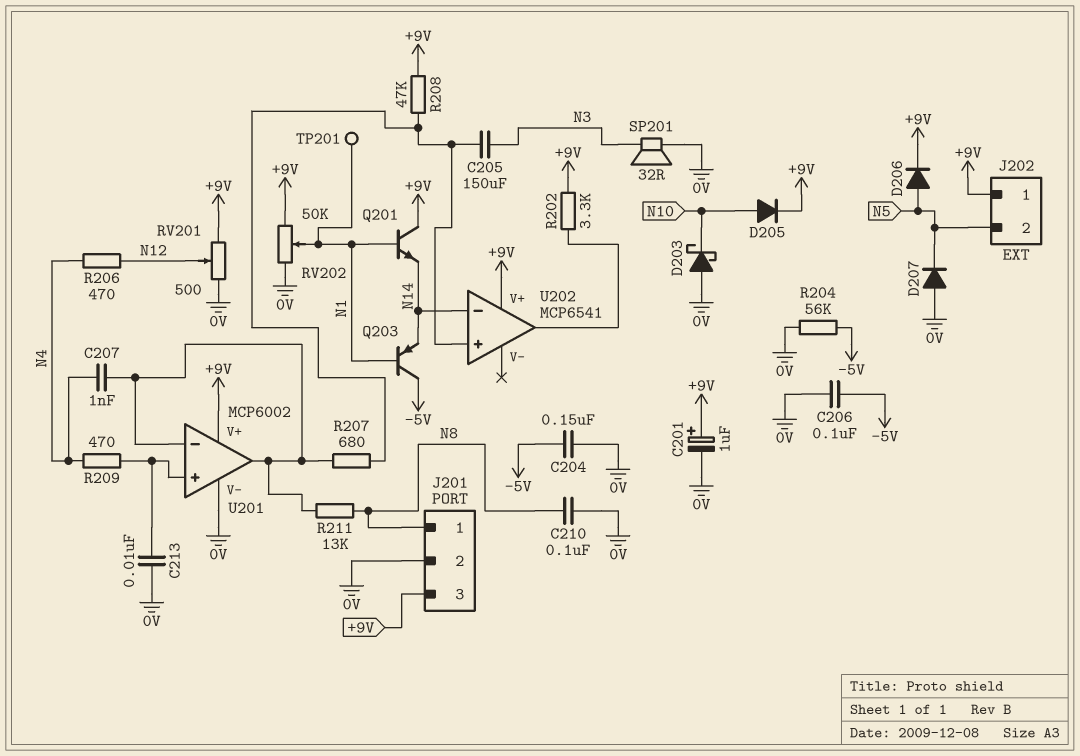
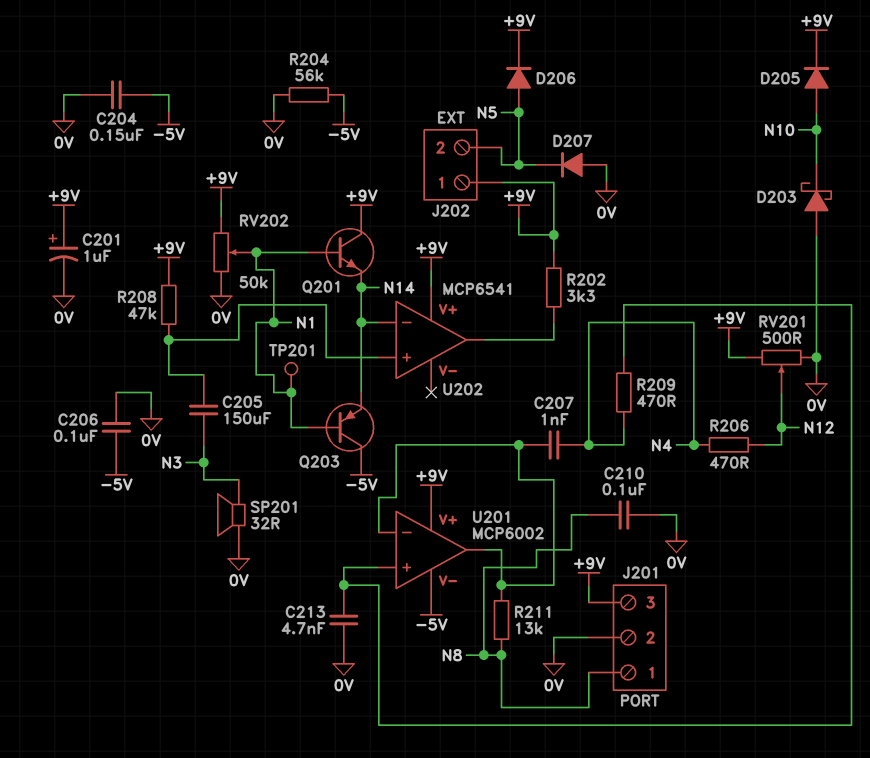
C213: 10nF (0V, U201/in+) -> 4.7nF (0V, U201/in+)
R207: 680 (U201/in-, U202/in+) -> none
U201 pin V-: 0V -> -5V

